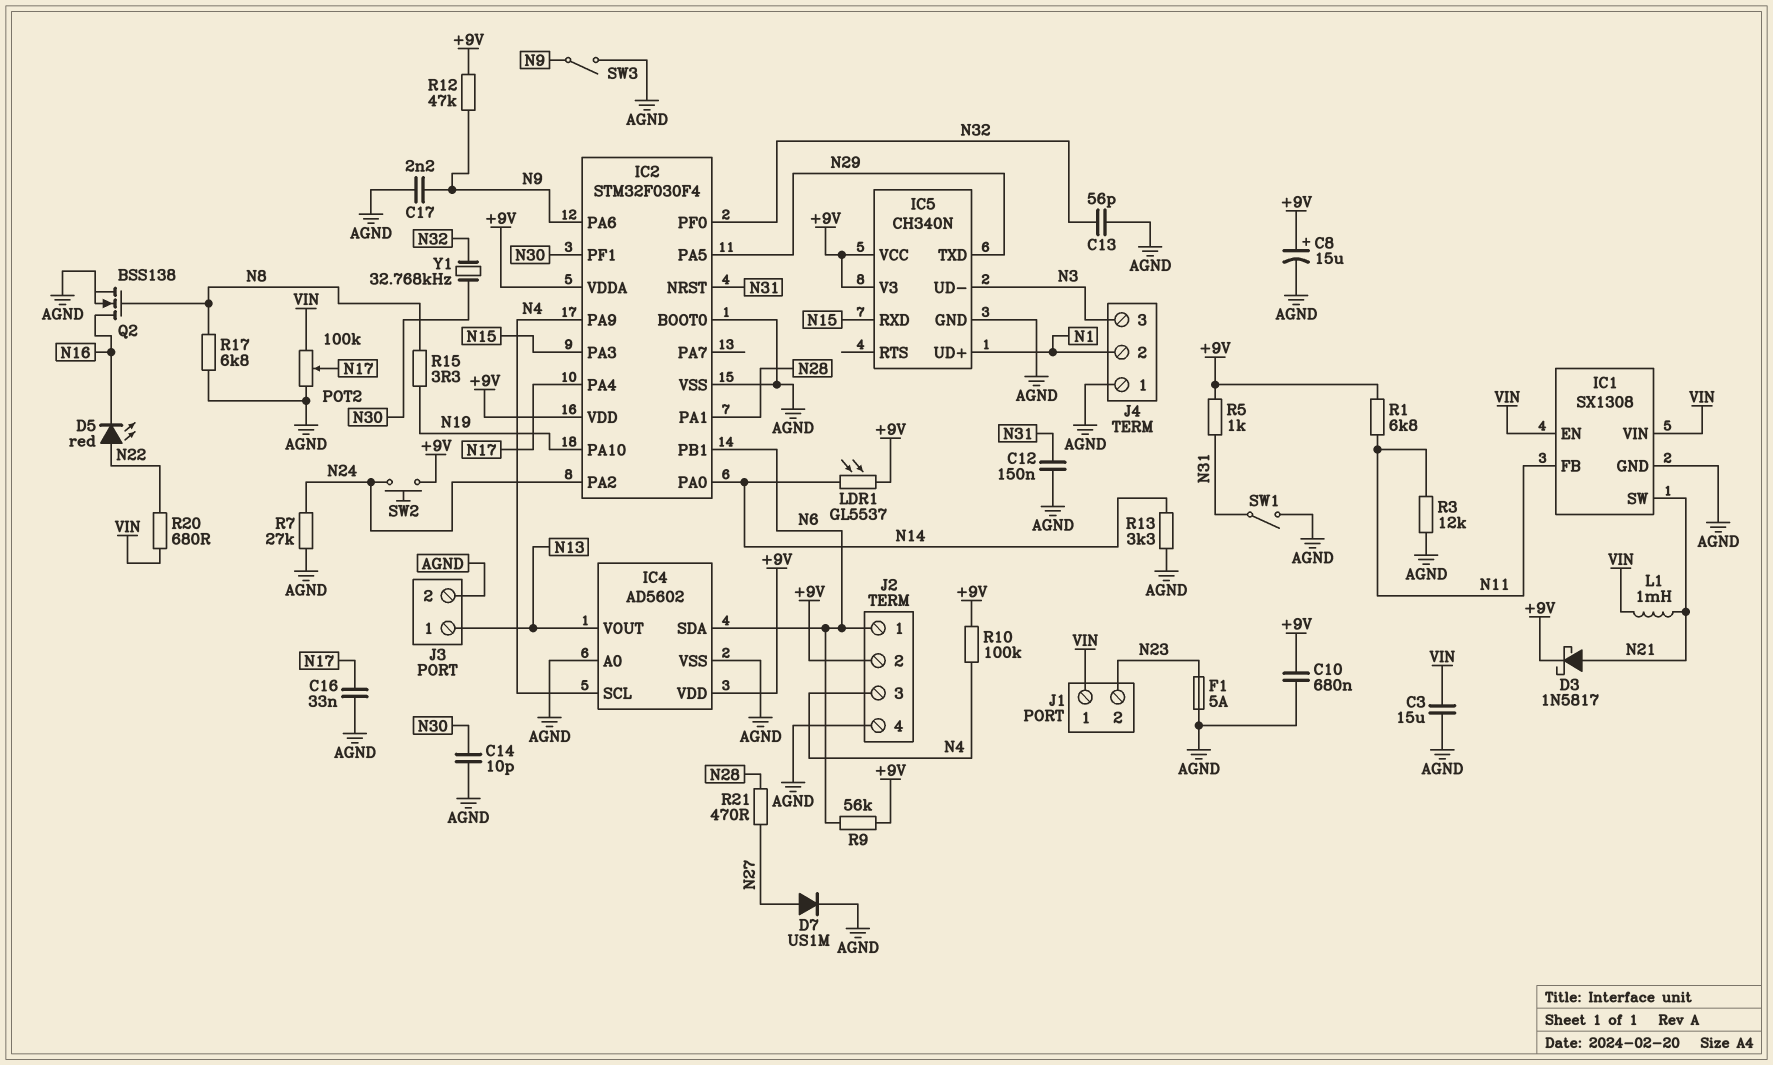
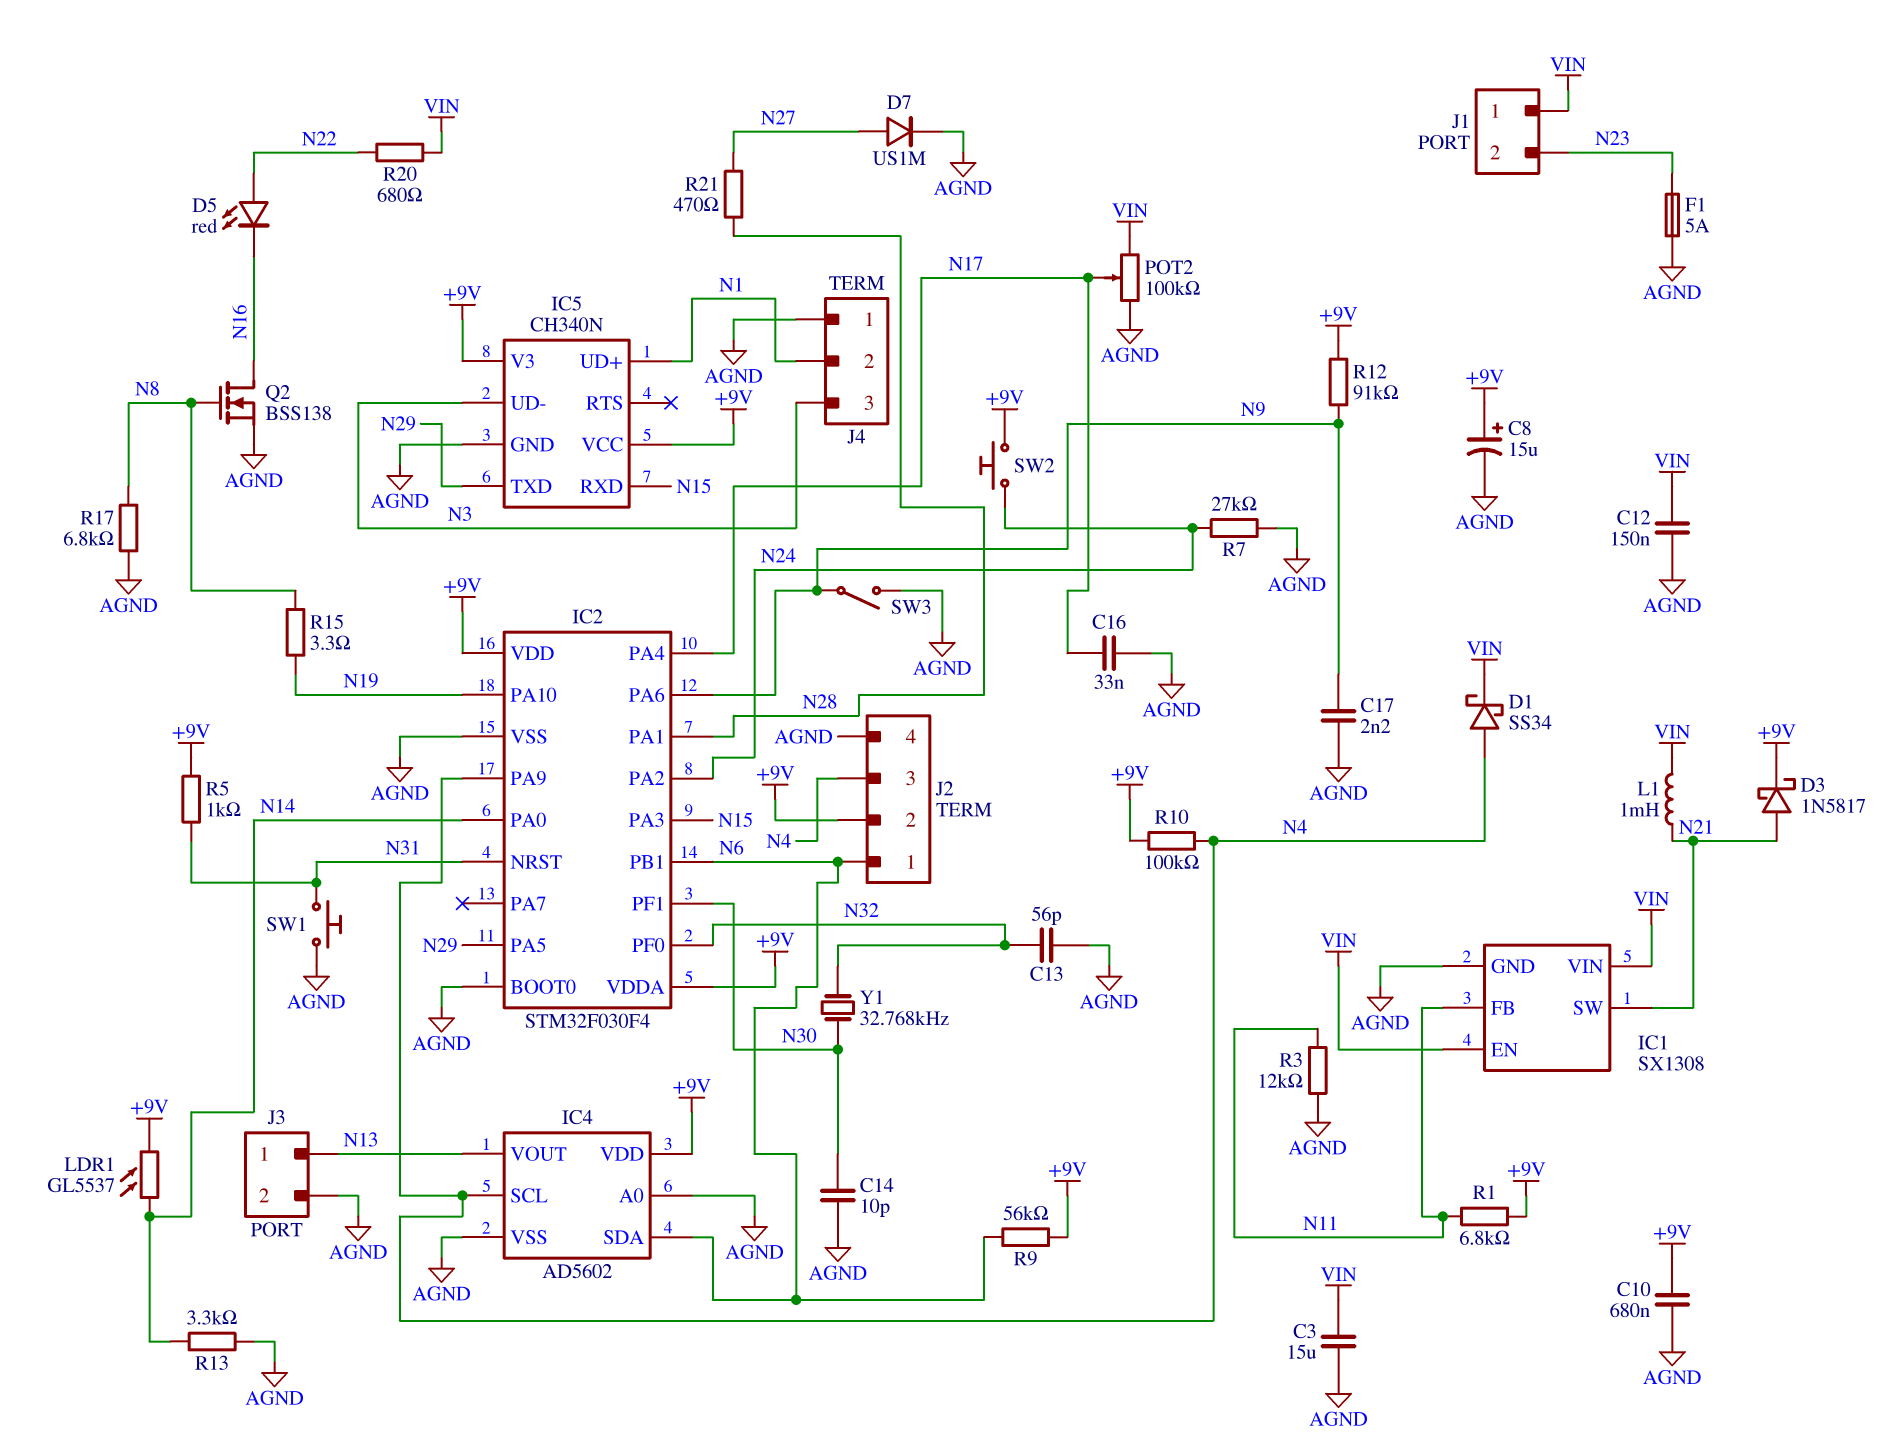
C12: 150nF (AGND, N31) -> 150nF (AGND, VIN)
D1: none -> schottky SS34 (A N4, K VIN)
R12: 47k (+9V, N9) -> 91k (+9V, N9)
SW1: switch (AGND, N31) -> button (AGND, N31)

